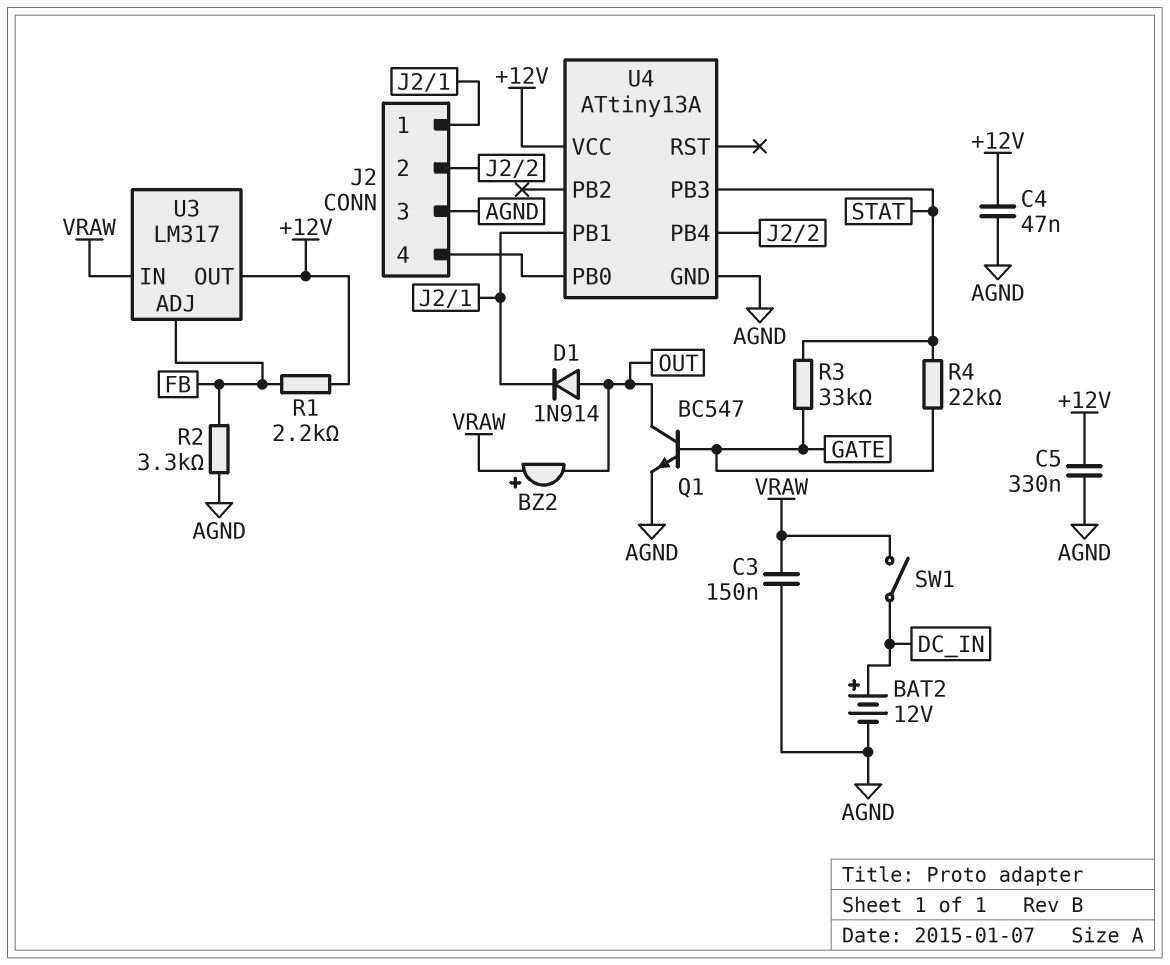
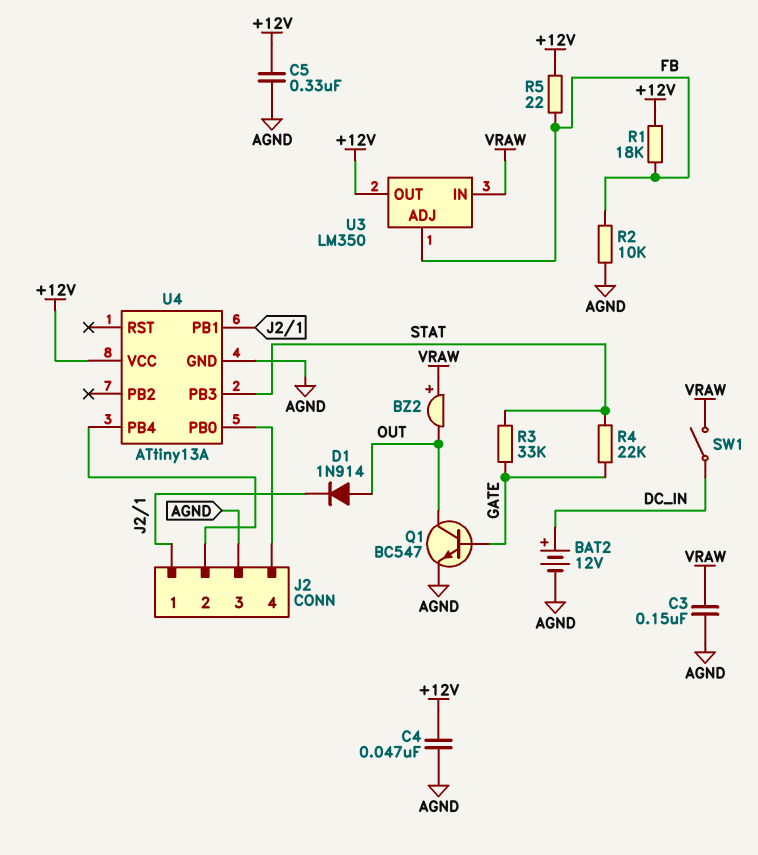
R1: 2.2k (+12V, FB) -> 18k (+12V, FB)
R2: 3.3k (AGND, FB) -> 10k (AGND, FB)
R5: none -> 22 (+12V, FB)
U3: LM317 -> LM350

